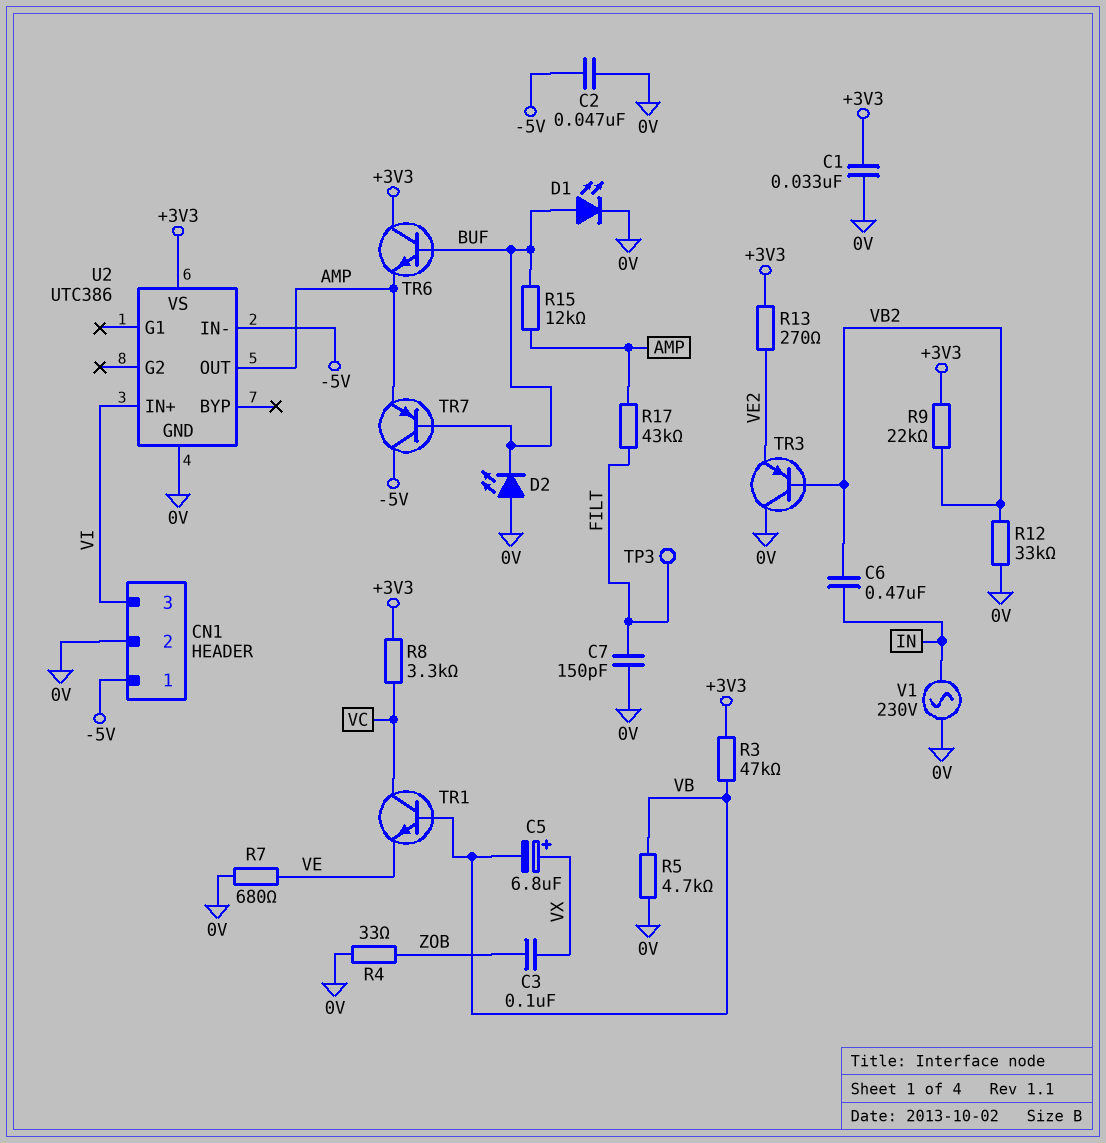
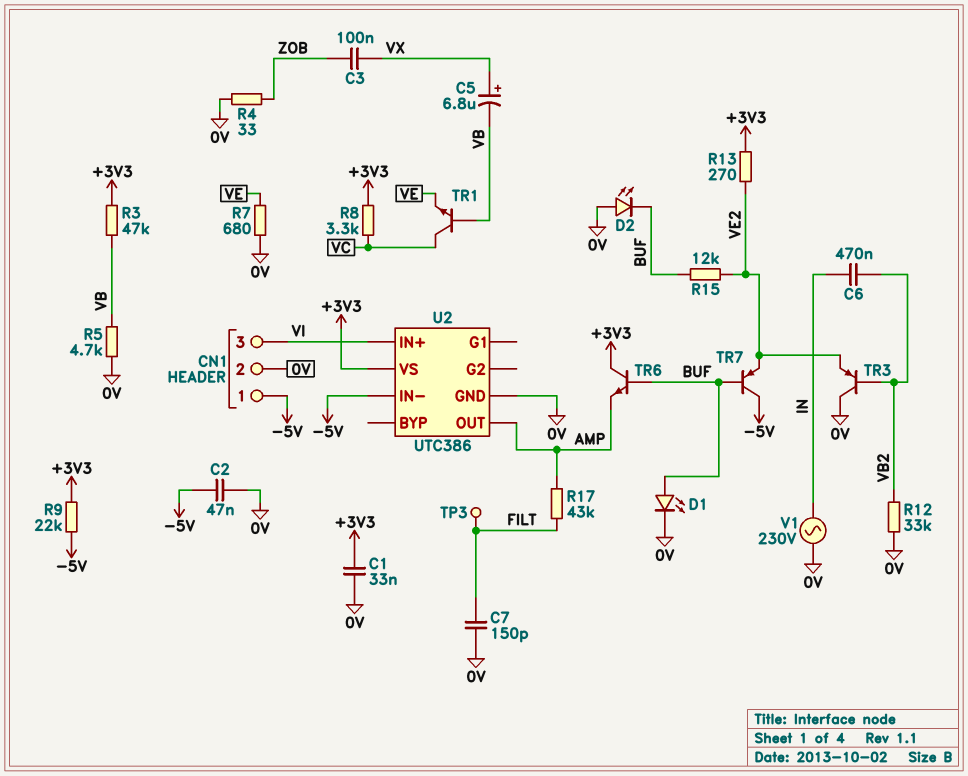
R9: 22k (+3V3, VB2) -> 22k (+3V3, -5V)
R15: 12k (AMP, BUF) -> 12k (BUF, VE2)
TR7: PNP (B BUF, C -5V, E AMP) -> PNP (B BUF, C -5V, E VE2)

